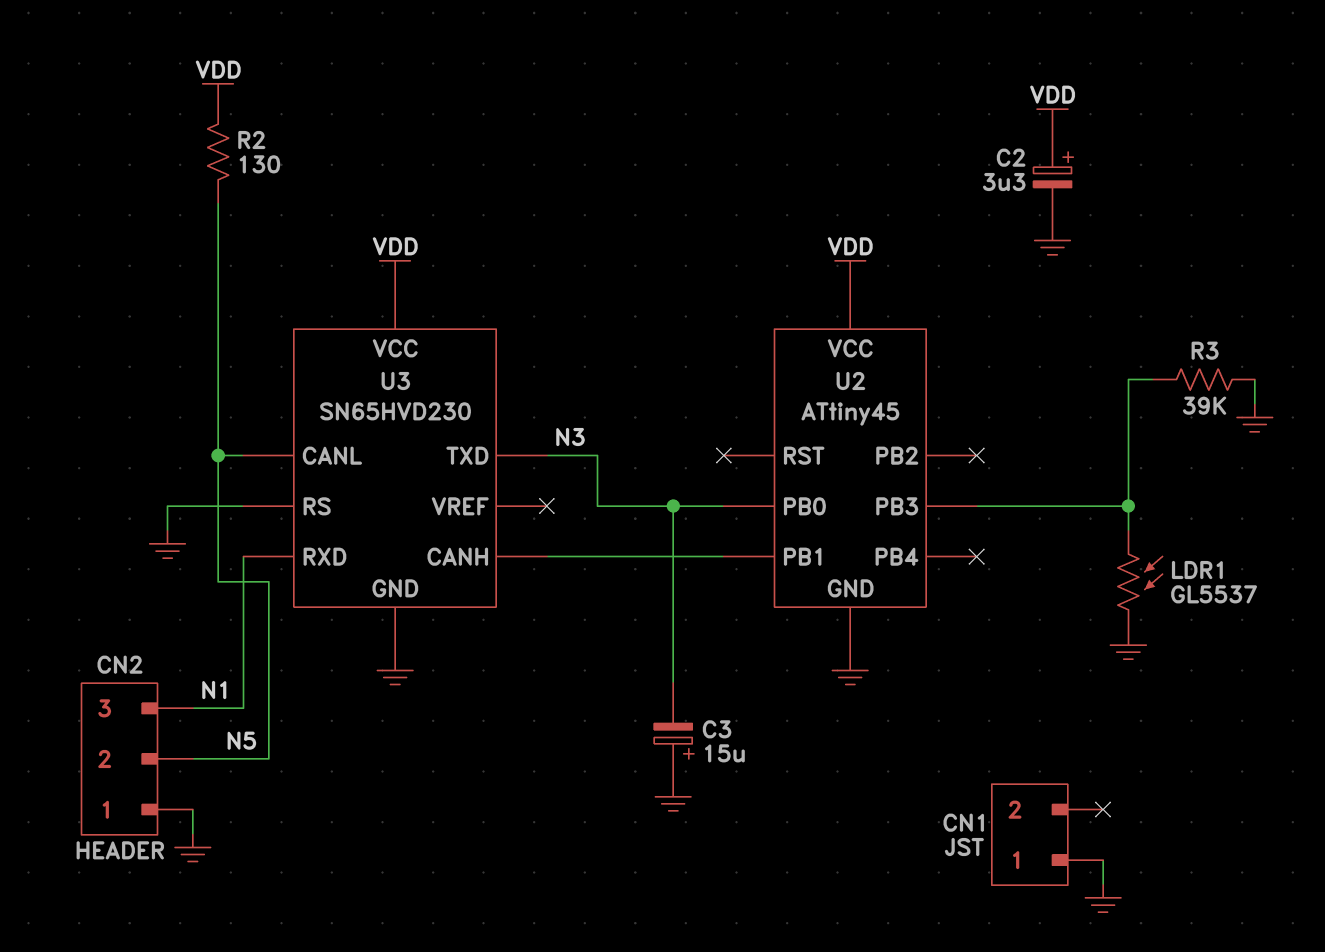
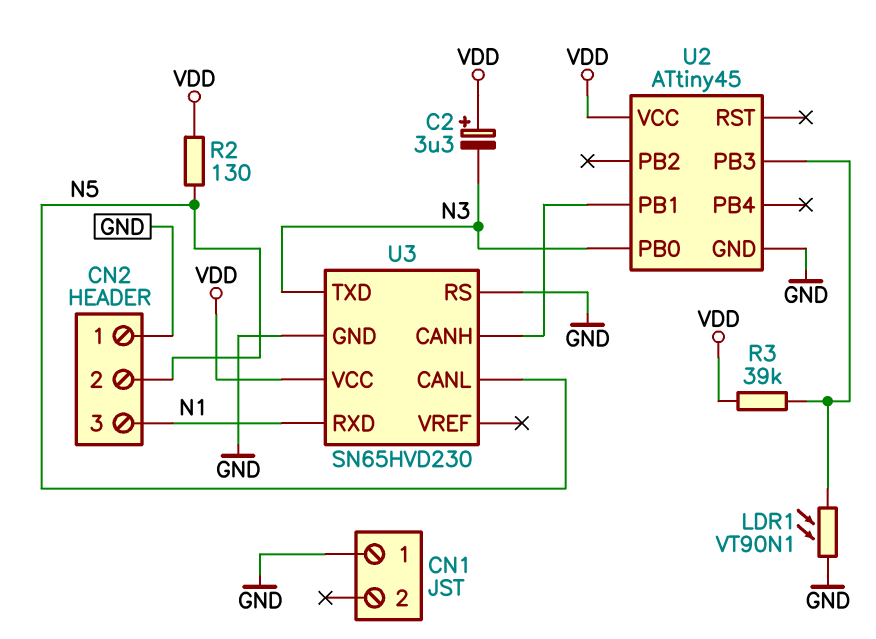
C2: 3.3uF (plus VDD, minus GND) -> 3.3uF (plus VDD, minus N3)
C3: 15uF (plus GND, minus N3) -> none
LDR1: GL5537 (GND, U2/PB3) -> VT90N1 (GND, U2/PB3)
R3: 39k (GND, U2/PB3) -> 39k (U2/PB3, VDD)

